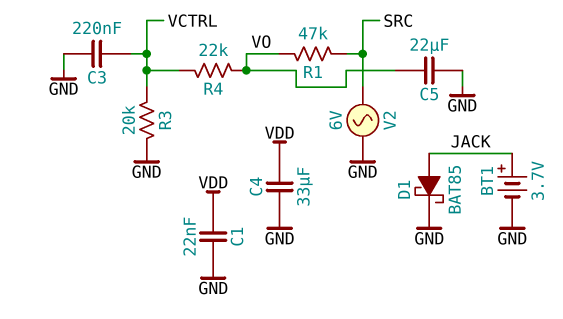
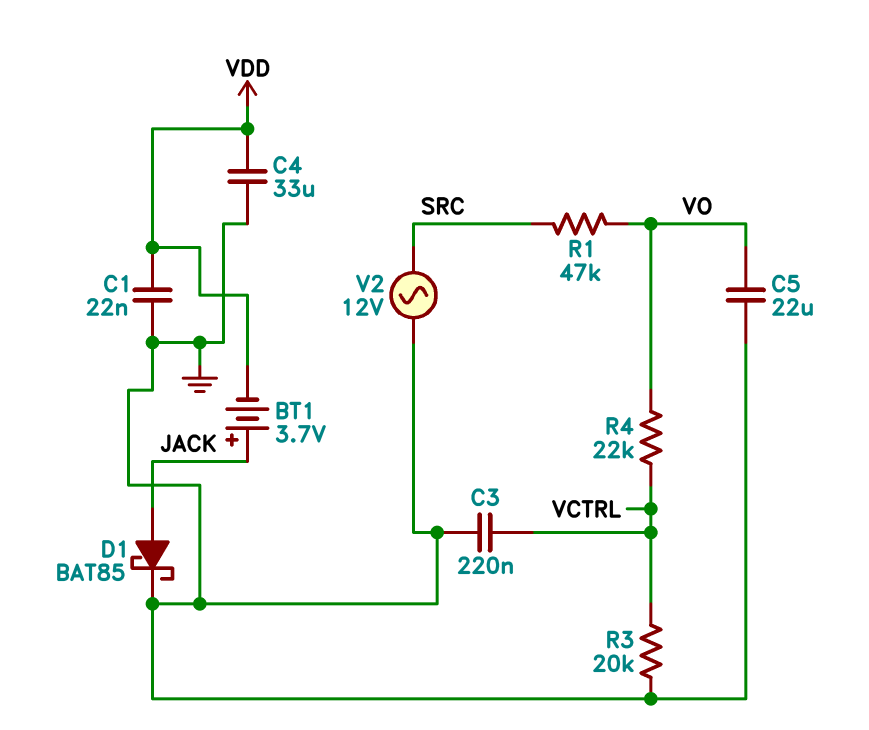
BT1: 3.7V (plus JACK, minus GND) -> 3.7V (plus JACK, minus VDD)
V2: AC 6V (GND, SRC) -> AC 12V (GND, SRC)

